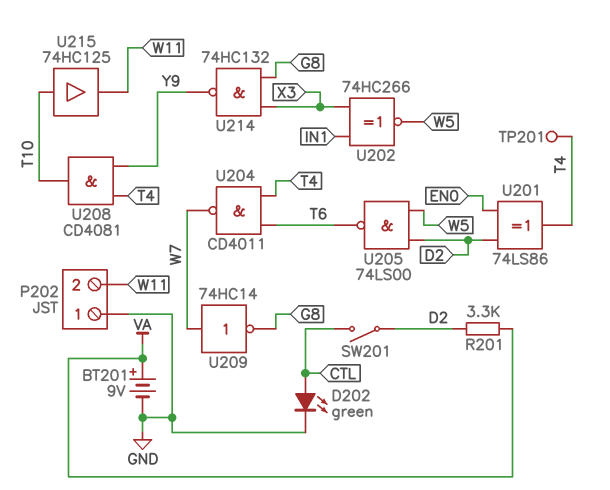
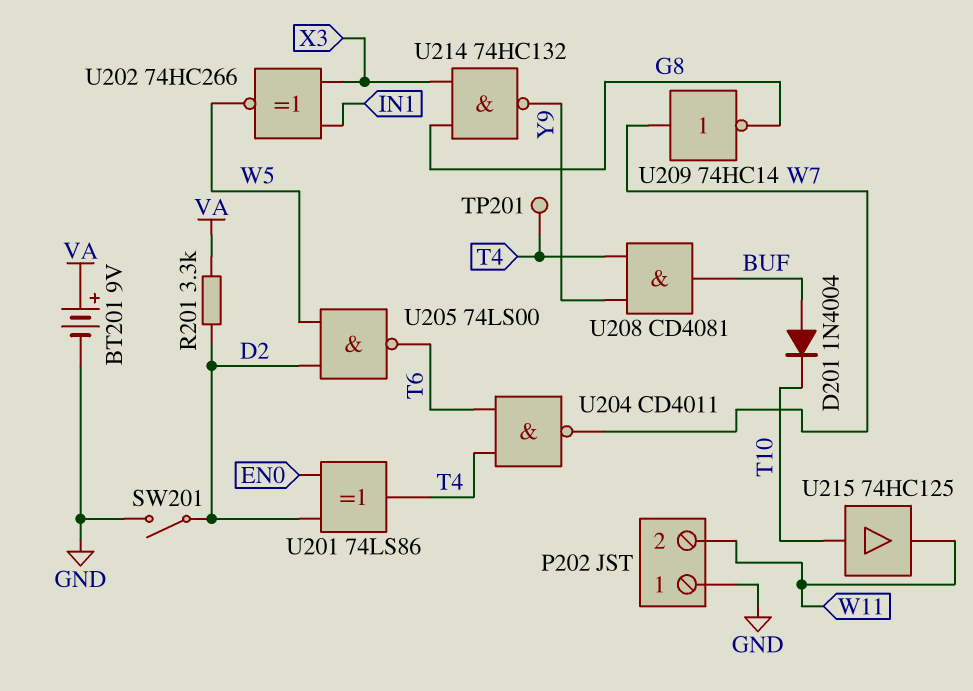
D201: none -> diode 1N4004 (A BUF, K T10)
D202: LED green (A CTL, K GND) -> none
SW201: switch (CTL, D2) -> switch (D2, GND)
U208: AND CD4081 (in T4, in Y9, out T10) -> AND CD4081 (in T4, in Y9, out BUF)

